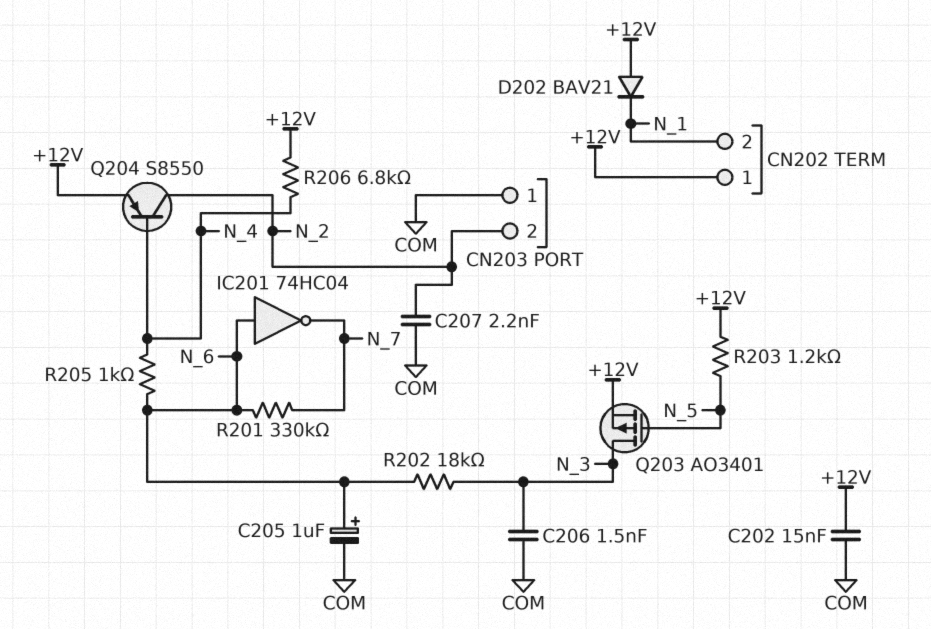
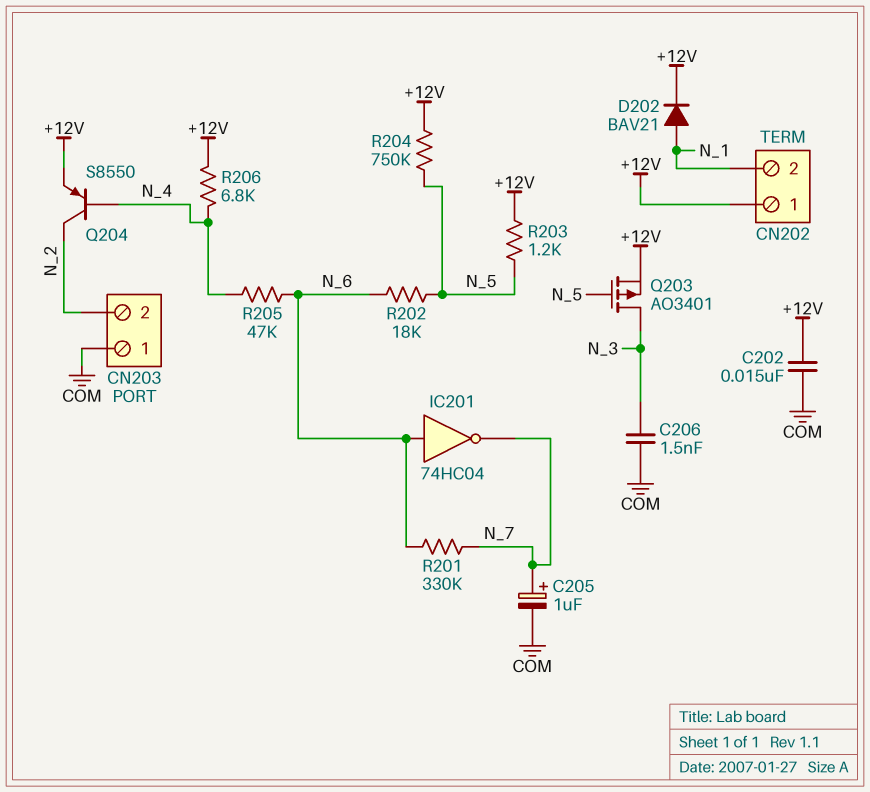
C205: 1uF (plus N_6, minus COM) -> 1uF (plus N_7, minus COM)
C207: 2.2nF (COM, N_2) -> none
D202: diode BAV21 (A +12V, K N_1) -> diode BAV21 (A N_1, K +12V)
R202: 18k (N_3, N_6) -> 18k (N_5, N_6)
R204: none -> 750k (+12V, N_5)
R205: 1k (N_4, N_6) -> 47k (N_4, N_6)

